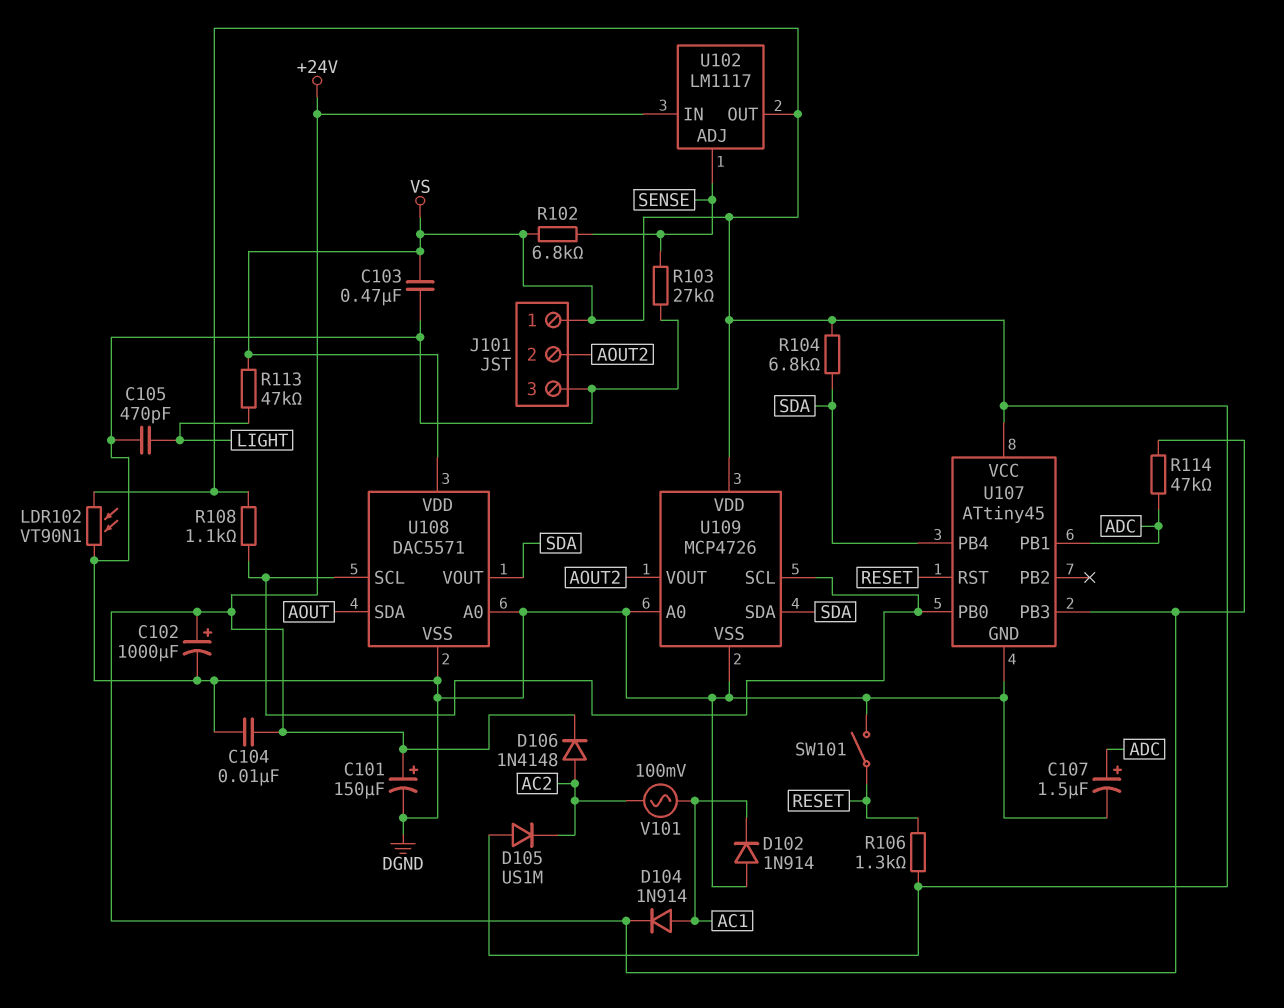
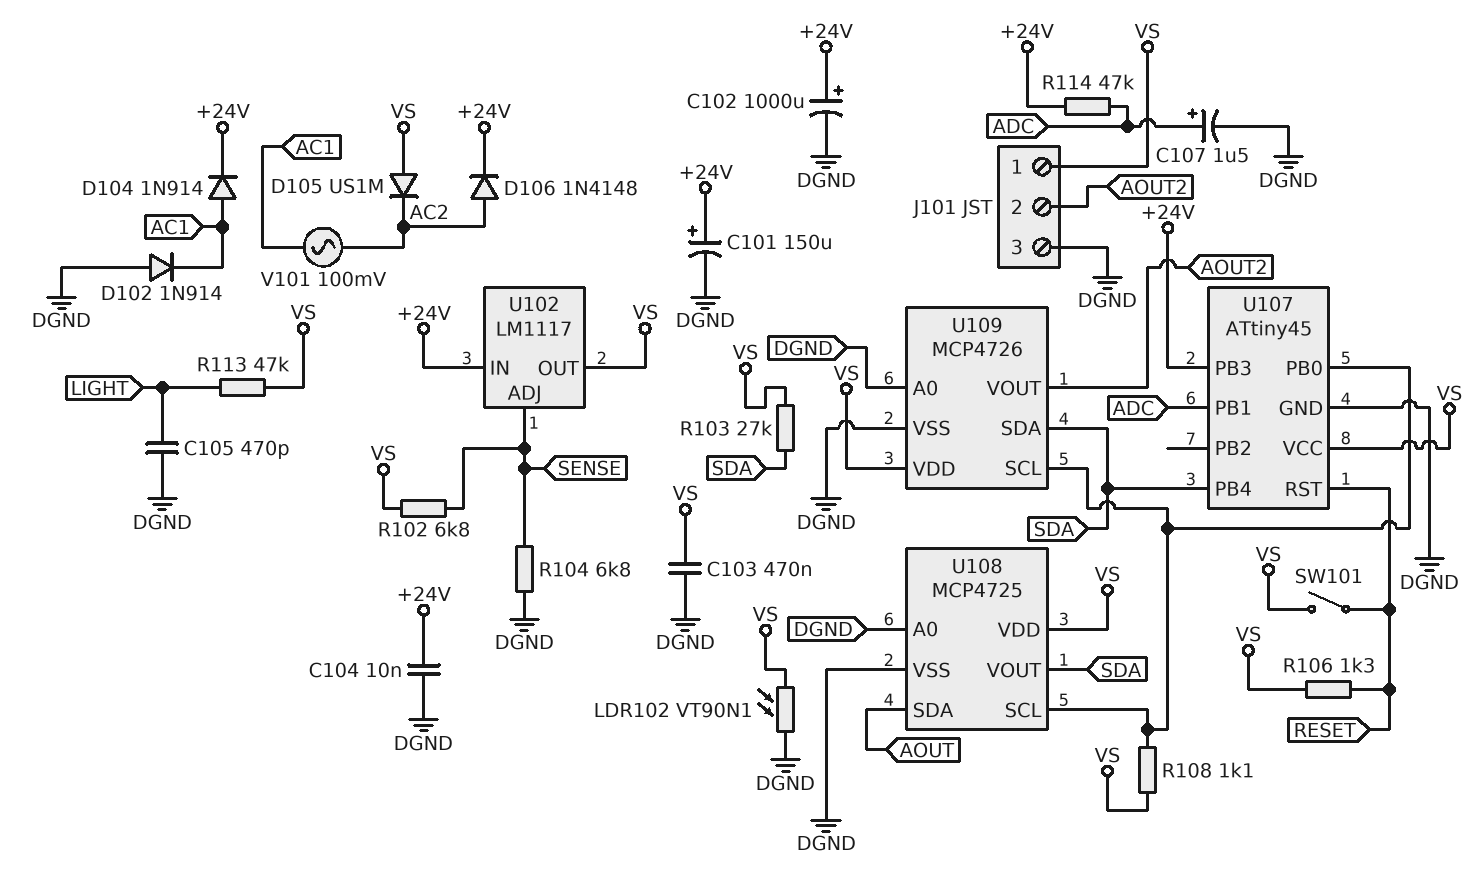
R103: 27k (DGND, SENSE) -> 27k (SDA, VS)
R104: 6.8k (SDA, VS) -> 6.8k (DGND, SENSE)
SW101: switch (DGND, RESET) -> switch (RESET, VS)
U108: DAC5571 -> MCP4725

